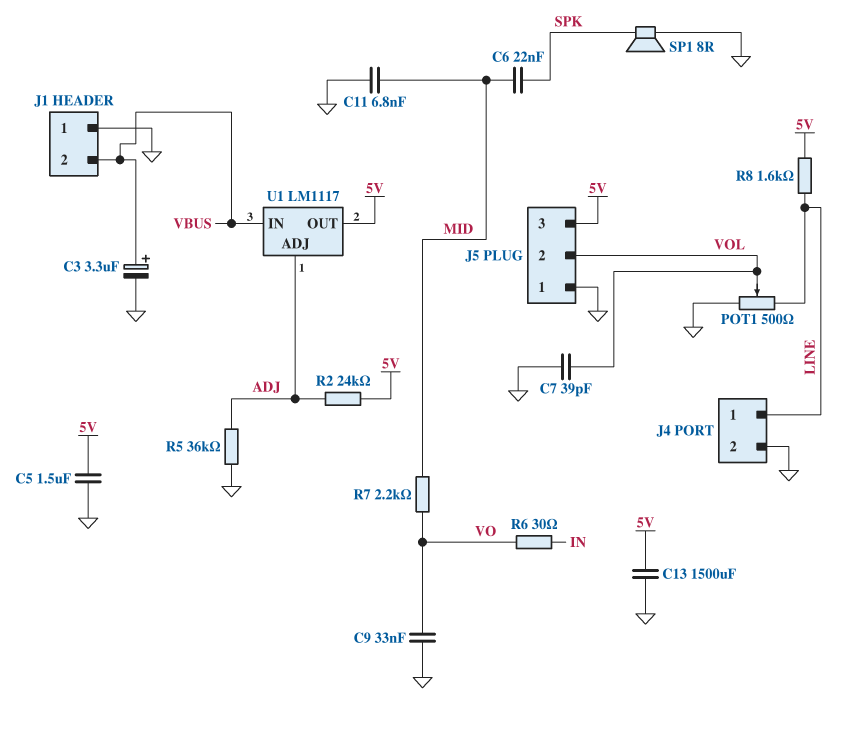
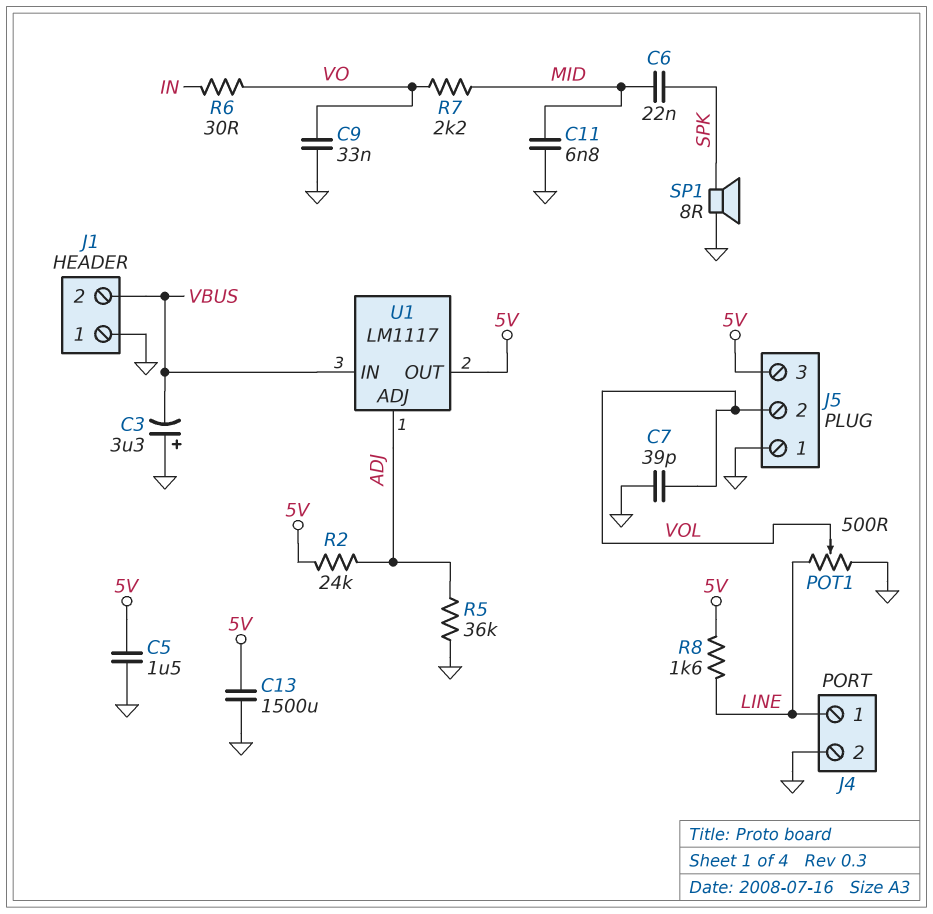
C3: 3.3uF (plus VBUS, minus GND) -> 3.3uF (plus GND, minus VBUS)

